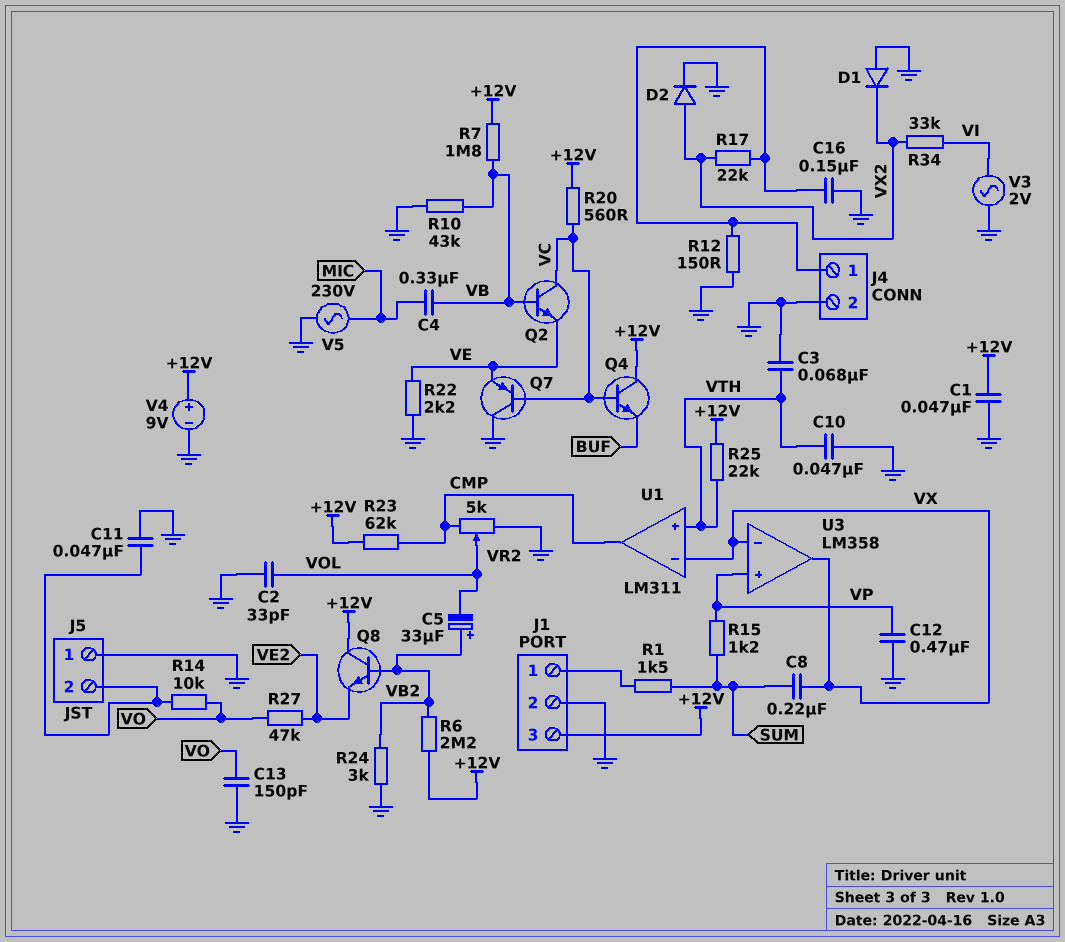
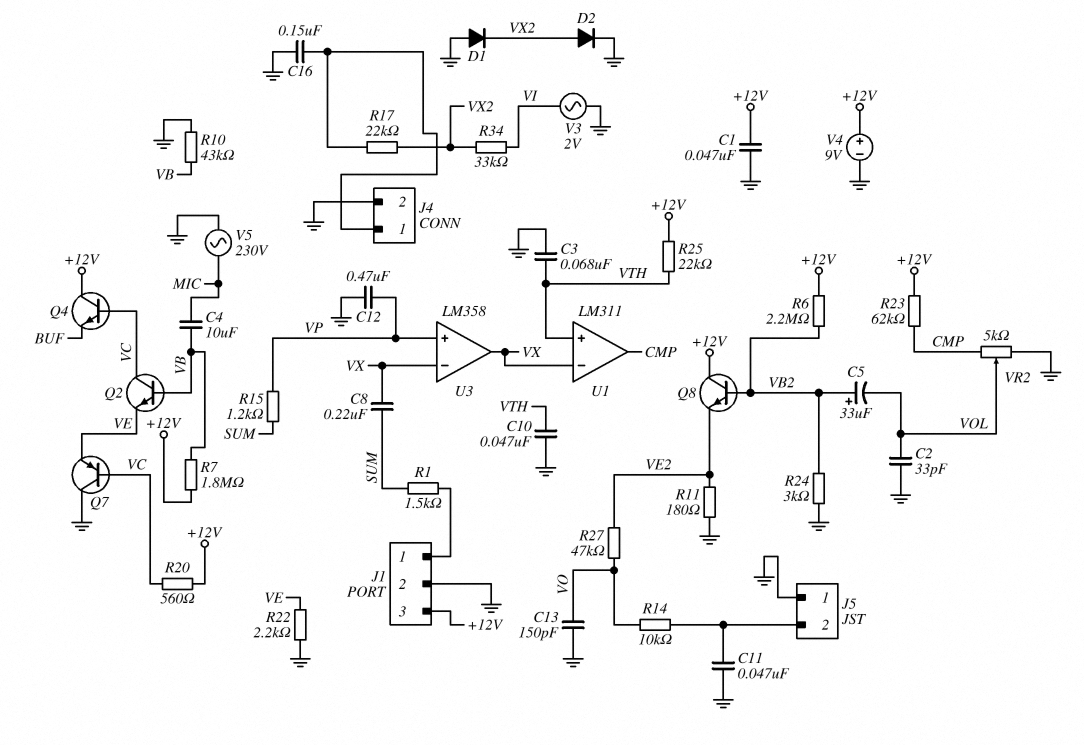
C4: 330nF (MIC, VB) -> 10uF (MIC, VB)
R11: none -> 180 (GND, VE2)
R12: 150 (GND, J4/1) -> none

